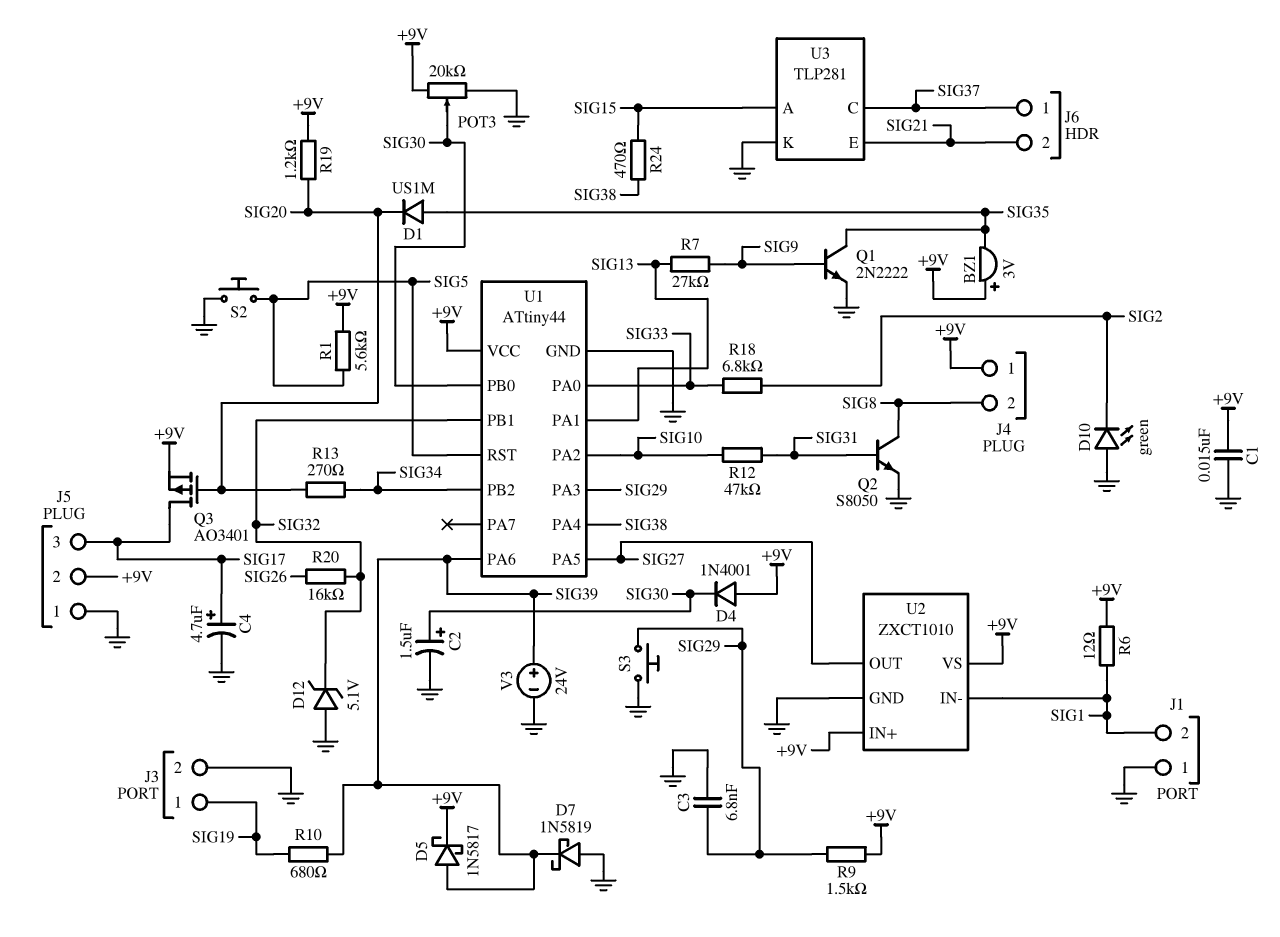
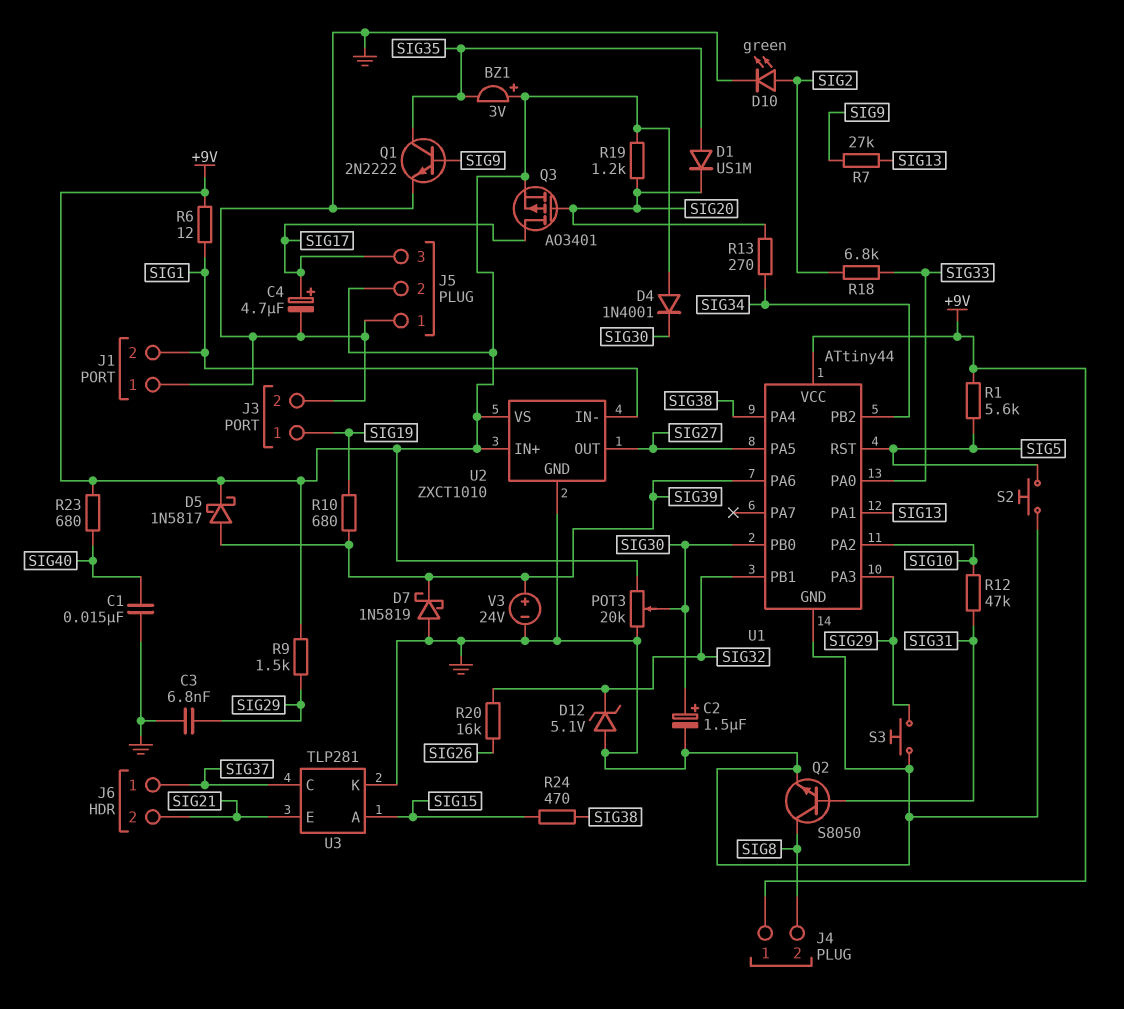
C1: 15nF (+9V, GND) -> 15nF (GND, SIG40)
D10: LED green (A GND, K SIG2) -> LED green (A SIG2, K GND)
R23: none -> 680 (+9V, SIG40)

